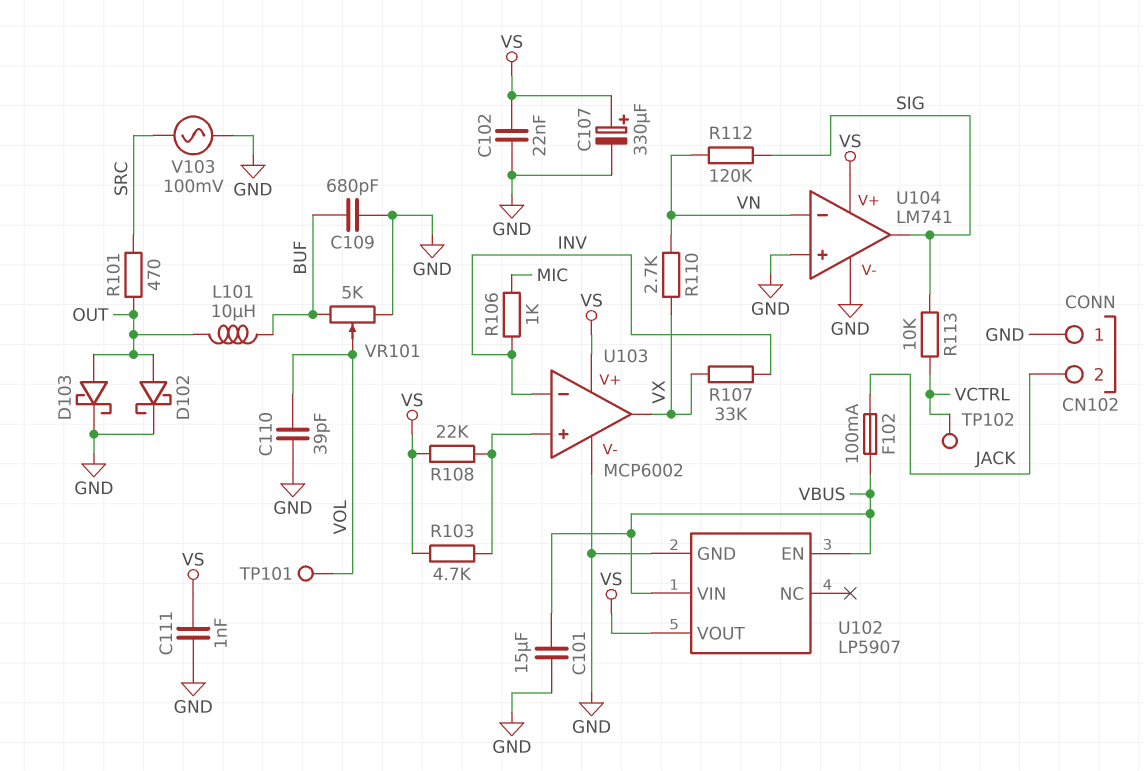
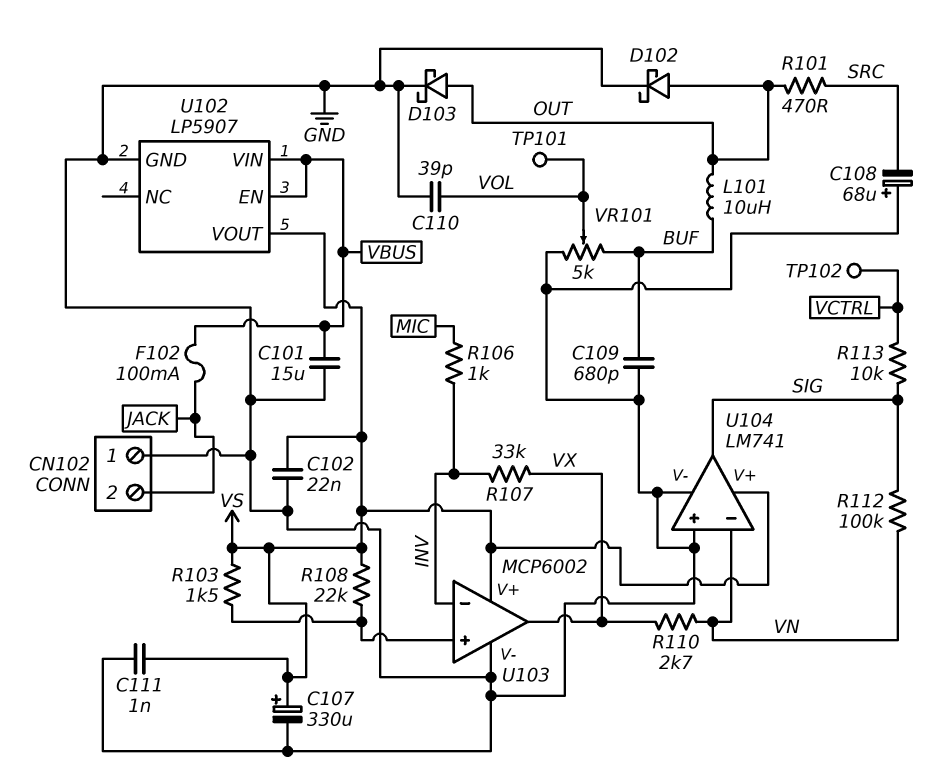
C108: none -> 68uF (plus GND, minus SRC)
R103: 4.7k (U103/in+, VS) -> 1.5k (U103/in+, VS)
R112: 120k (SIG, VN) -> 100k (SIG, VN)
V103: AC 100mV (GND, SRC) -> none

